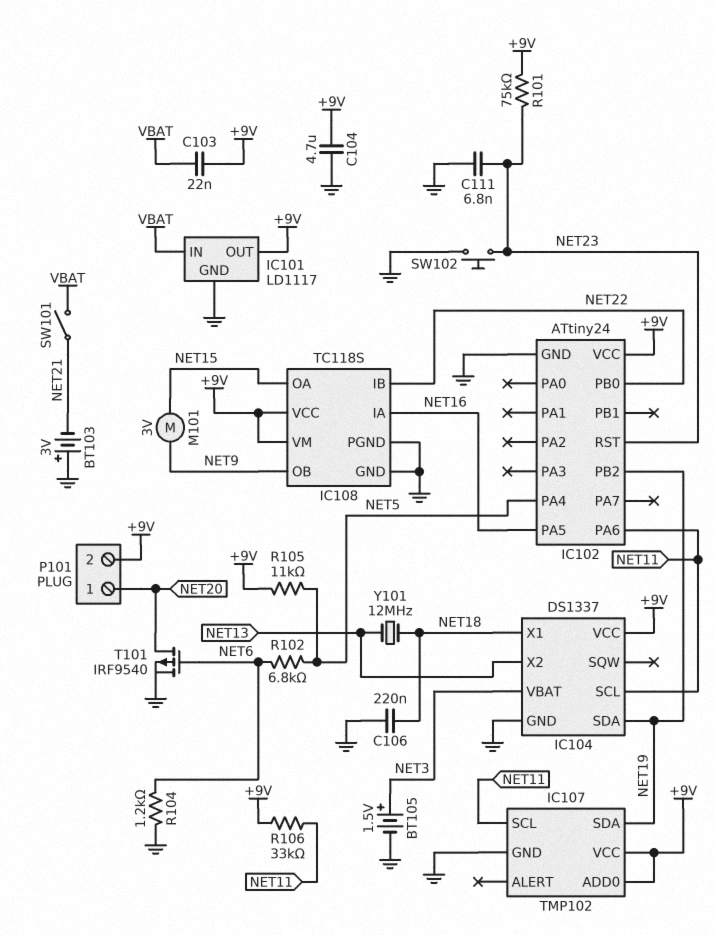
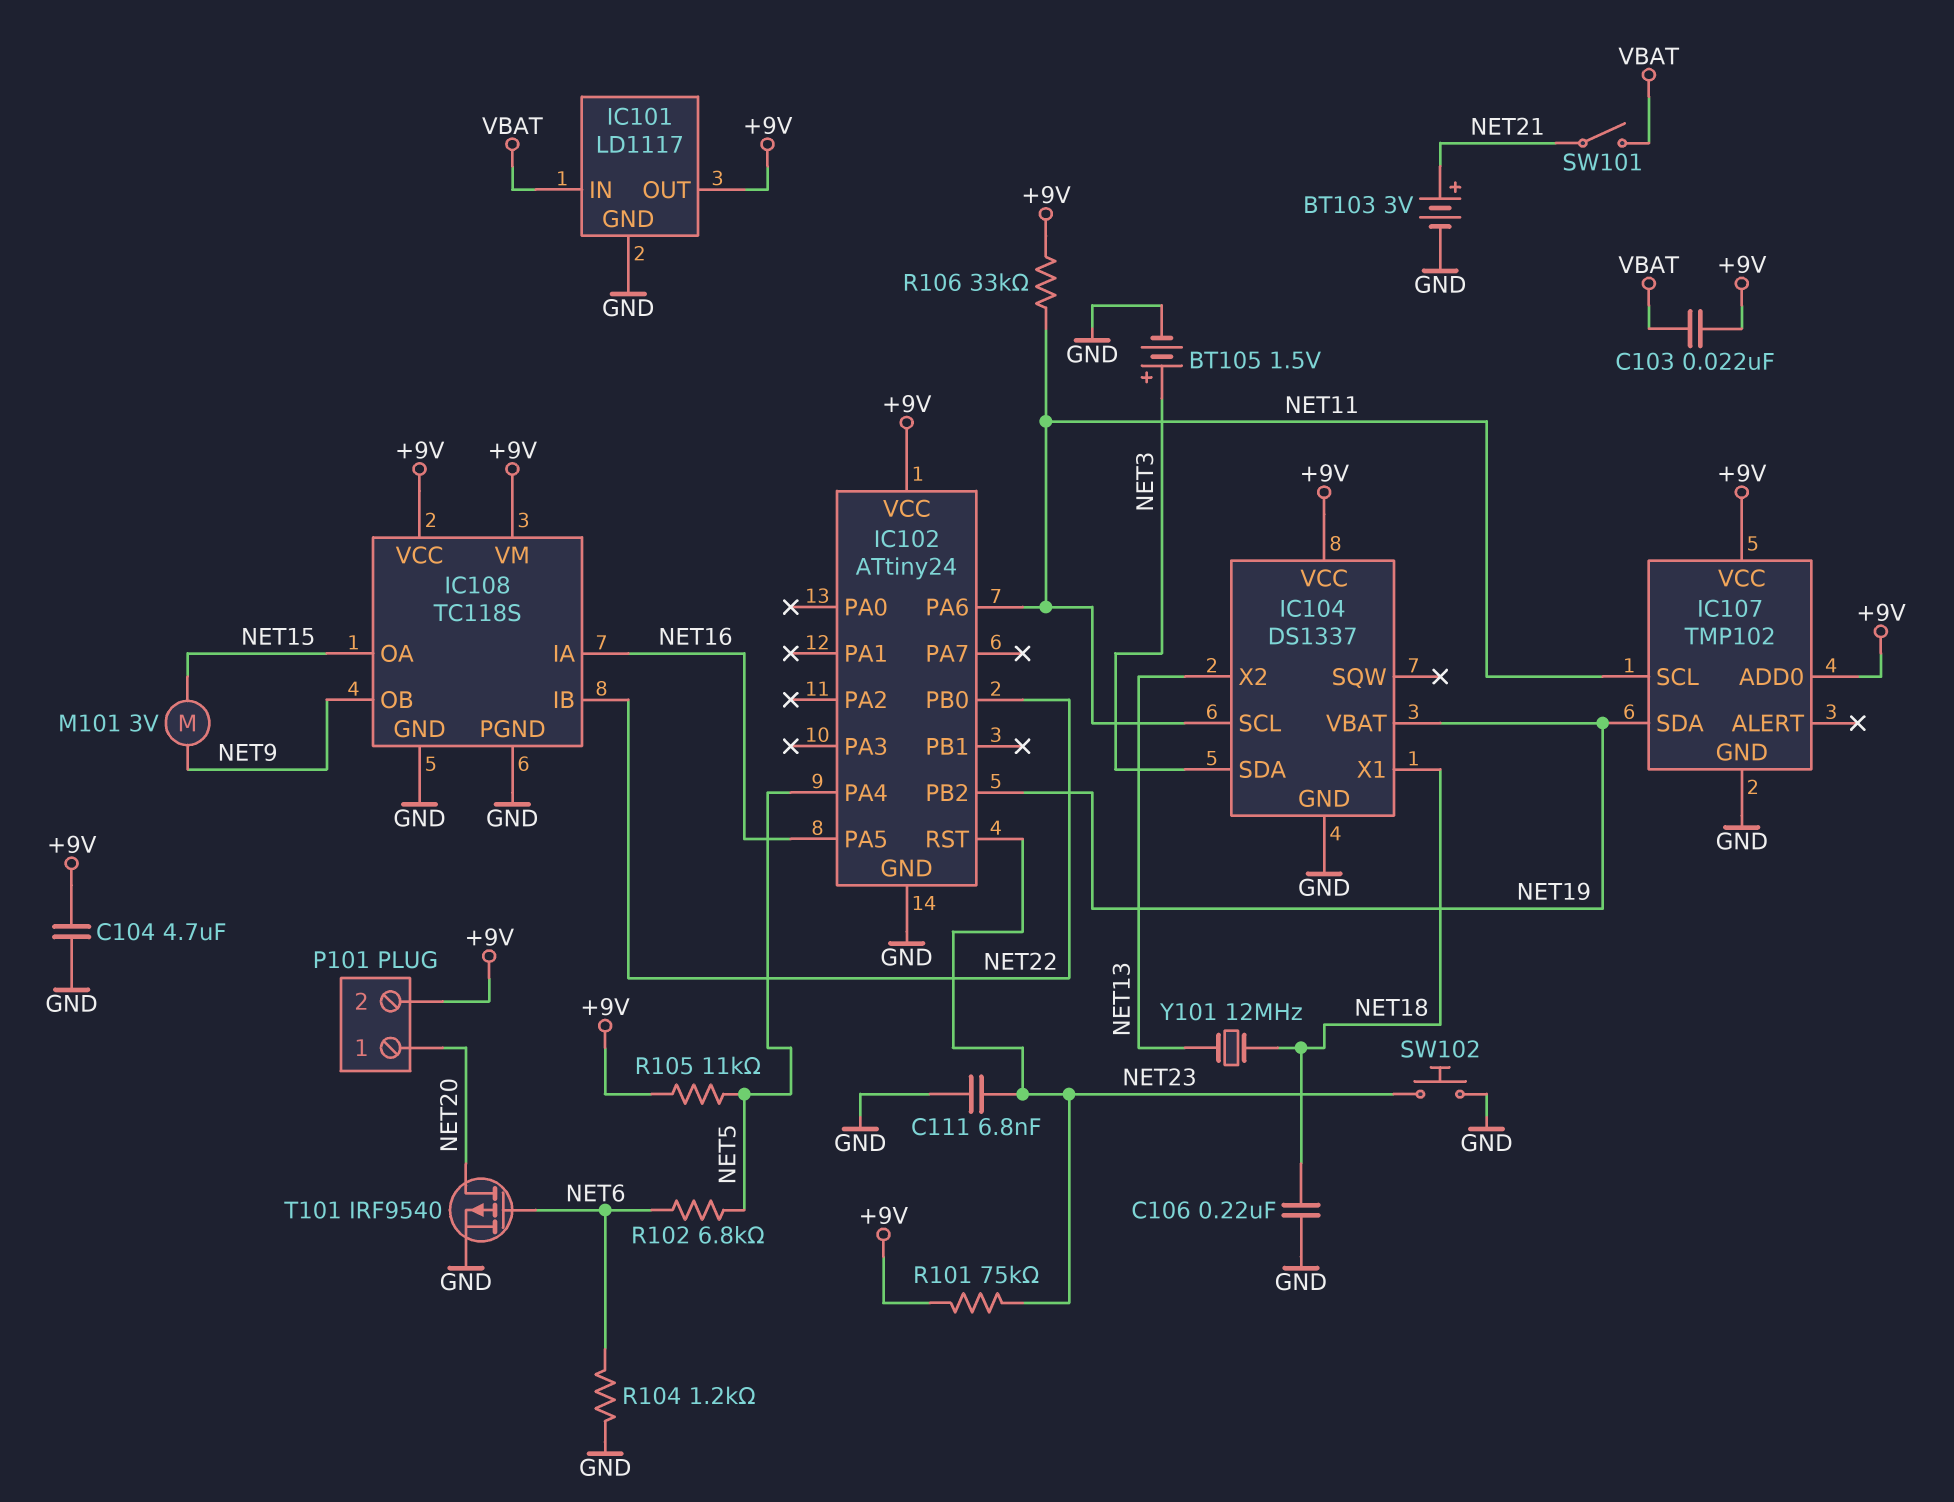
BT103: 3V (plus GND, minus NET21) -> 3V (plus NET21, minus GND)
IC104 pin SDA: NET19 -> NET3
IC104 pin VBAT: NET3 -> NET19

